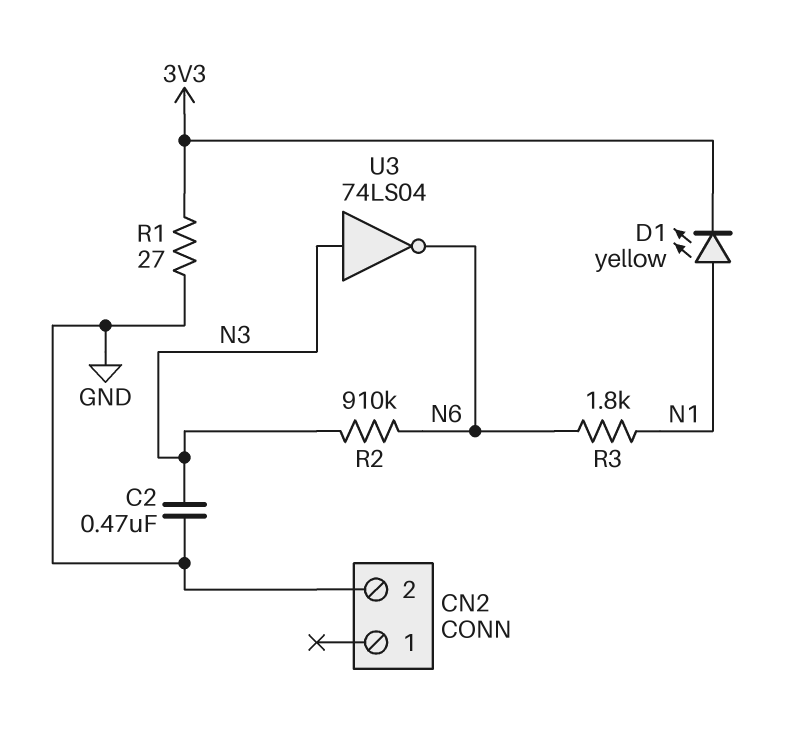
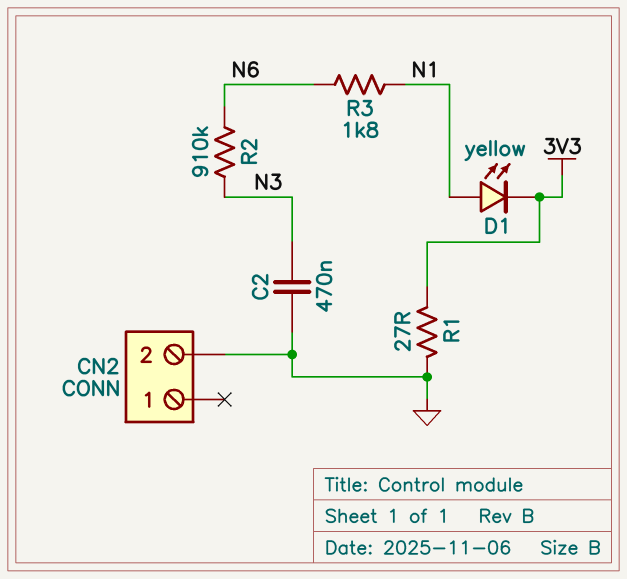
U3: NOT 74LS04 (in N3, out N6) -> none

